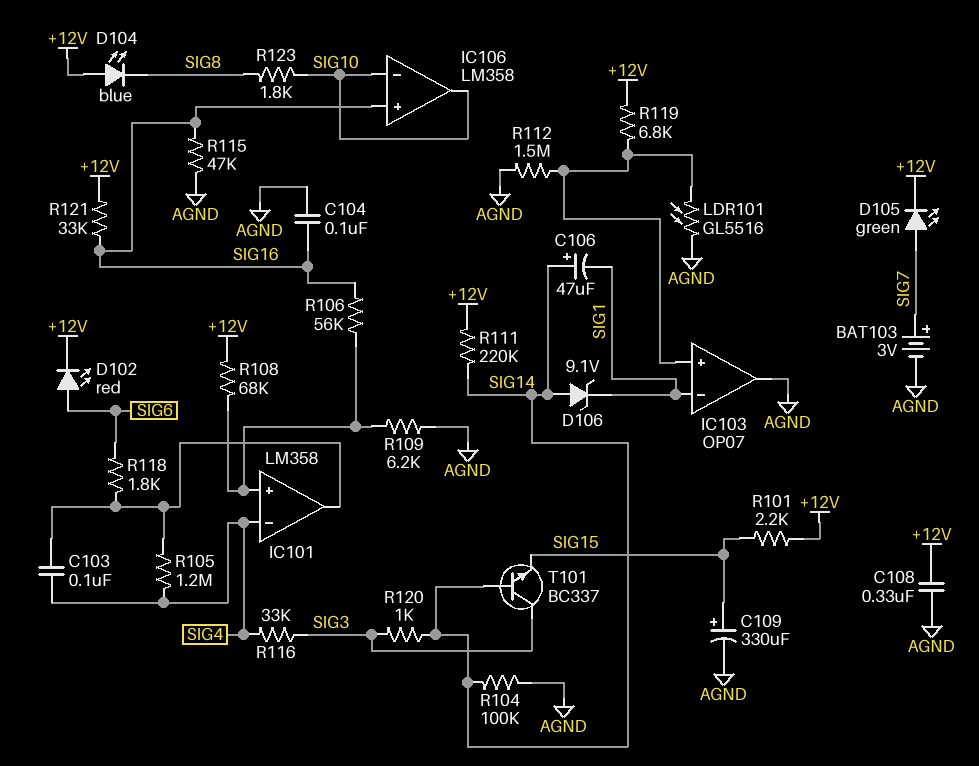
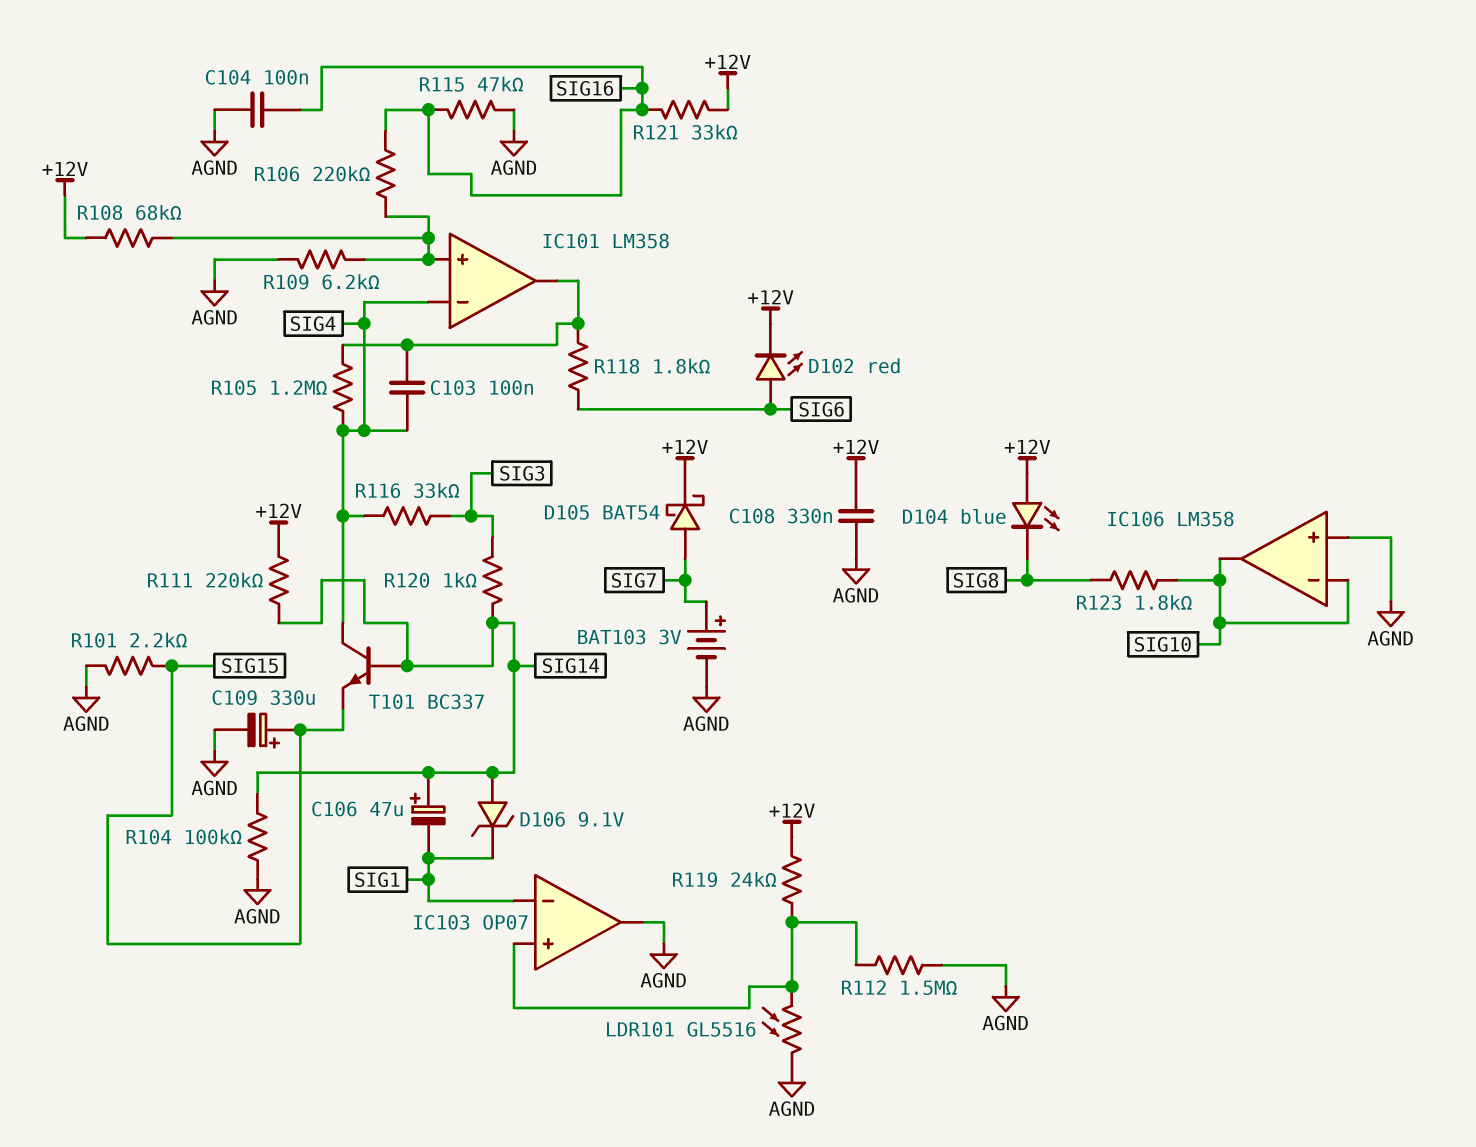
D105: LED green (A SIG7, K +12V) -> schottky BAT54 (A SIG7, K +12V)
IC106 pin in+: SIG16 -> AGND
R101: 2.2k (+12V, SIG15) -> 2.2k (AGND, SIG15)
R106: 56k (IC101/in+, SIG16) -> 220k (IC101/in+, SIG16)
R119: 6.8k (+12V, IC103/in+) -> 24k (+12V, IC103/in+)
T101: NPN BC337 (B SIG14, C SIG3, E SIG15) -> NPN BC337 (B SIG14, C SIG4, E SIG15)

